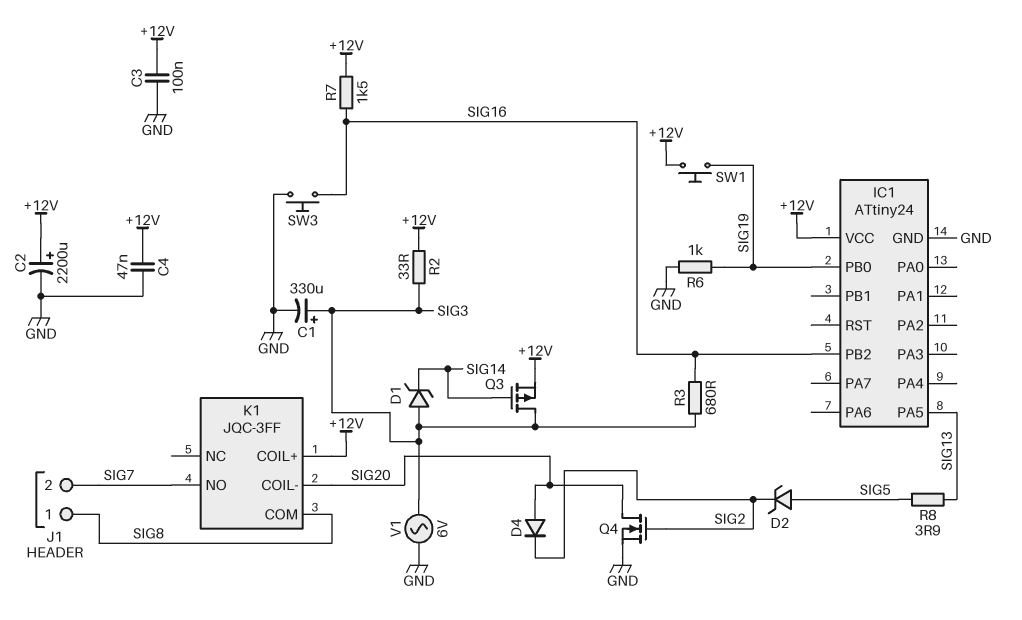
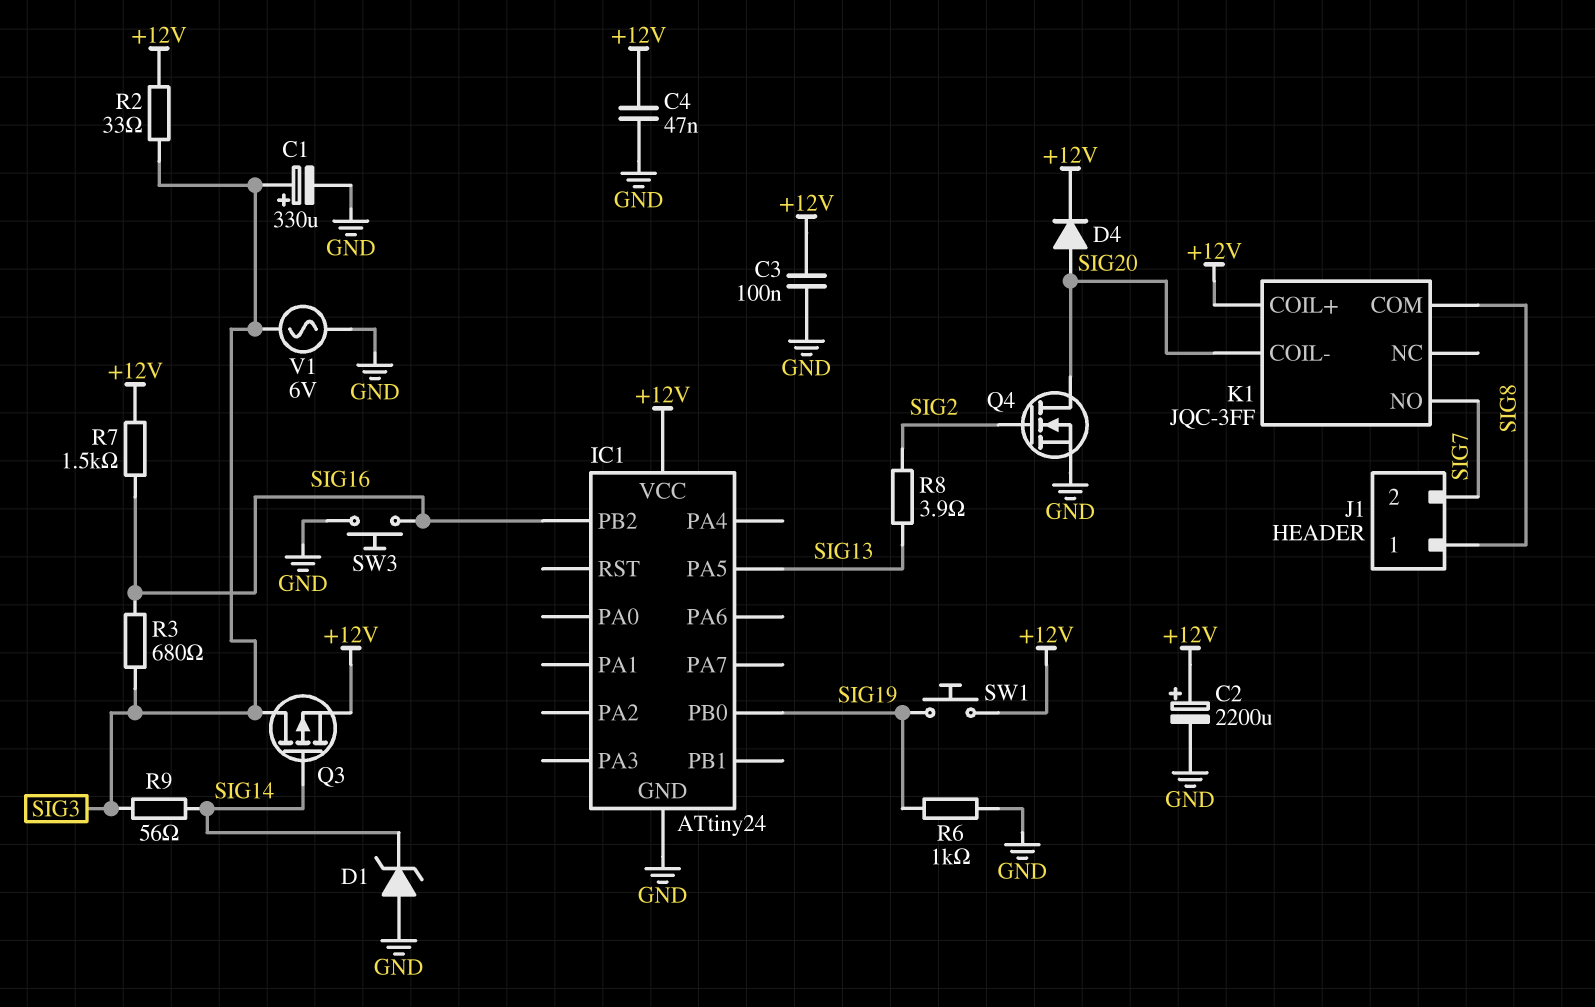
D1: zener (A SIG3, K SIG14) -> zener (A GND, K SIG14)
D2: zener (A SIG5, K SIG2) -> none
D4: diode (A SIG20, K SIG2) -> diode (A SIG20, K +12V)
R8: 3.9 (SIG5, SIG13) -> 3.9 (SIG2, SIG13)
R9: none -> 56 (SIG3, SIG14)

